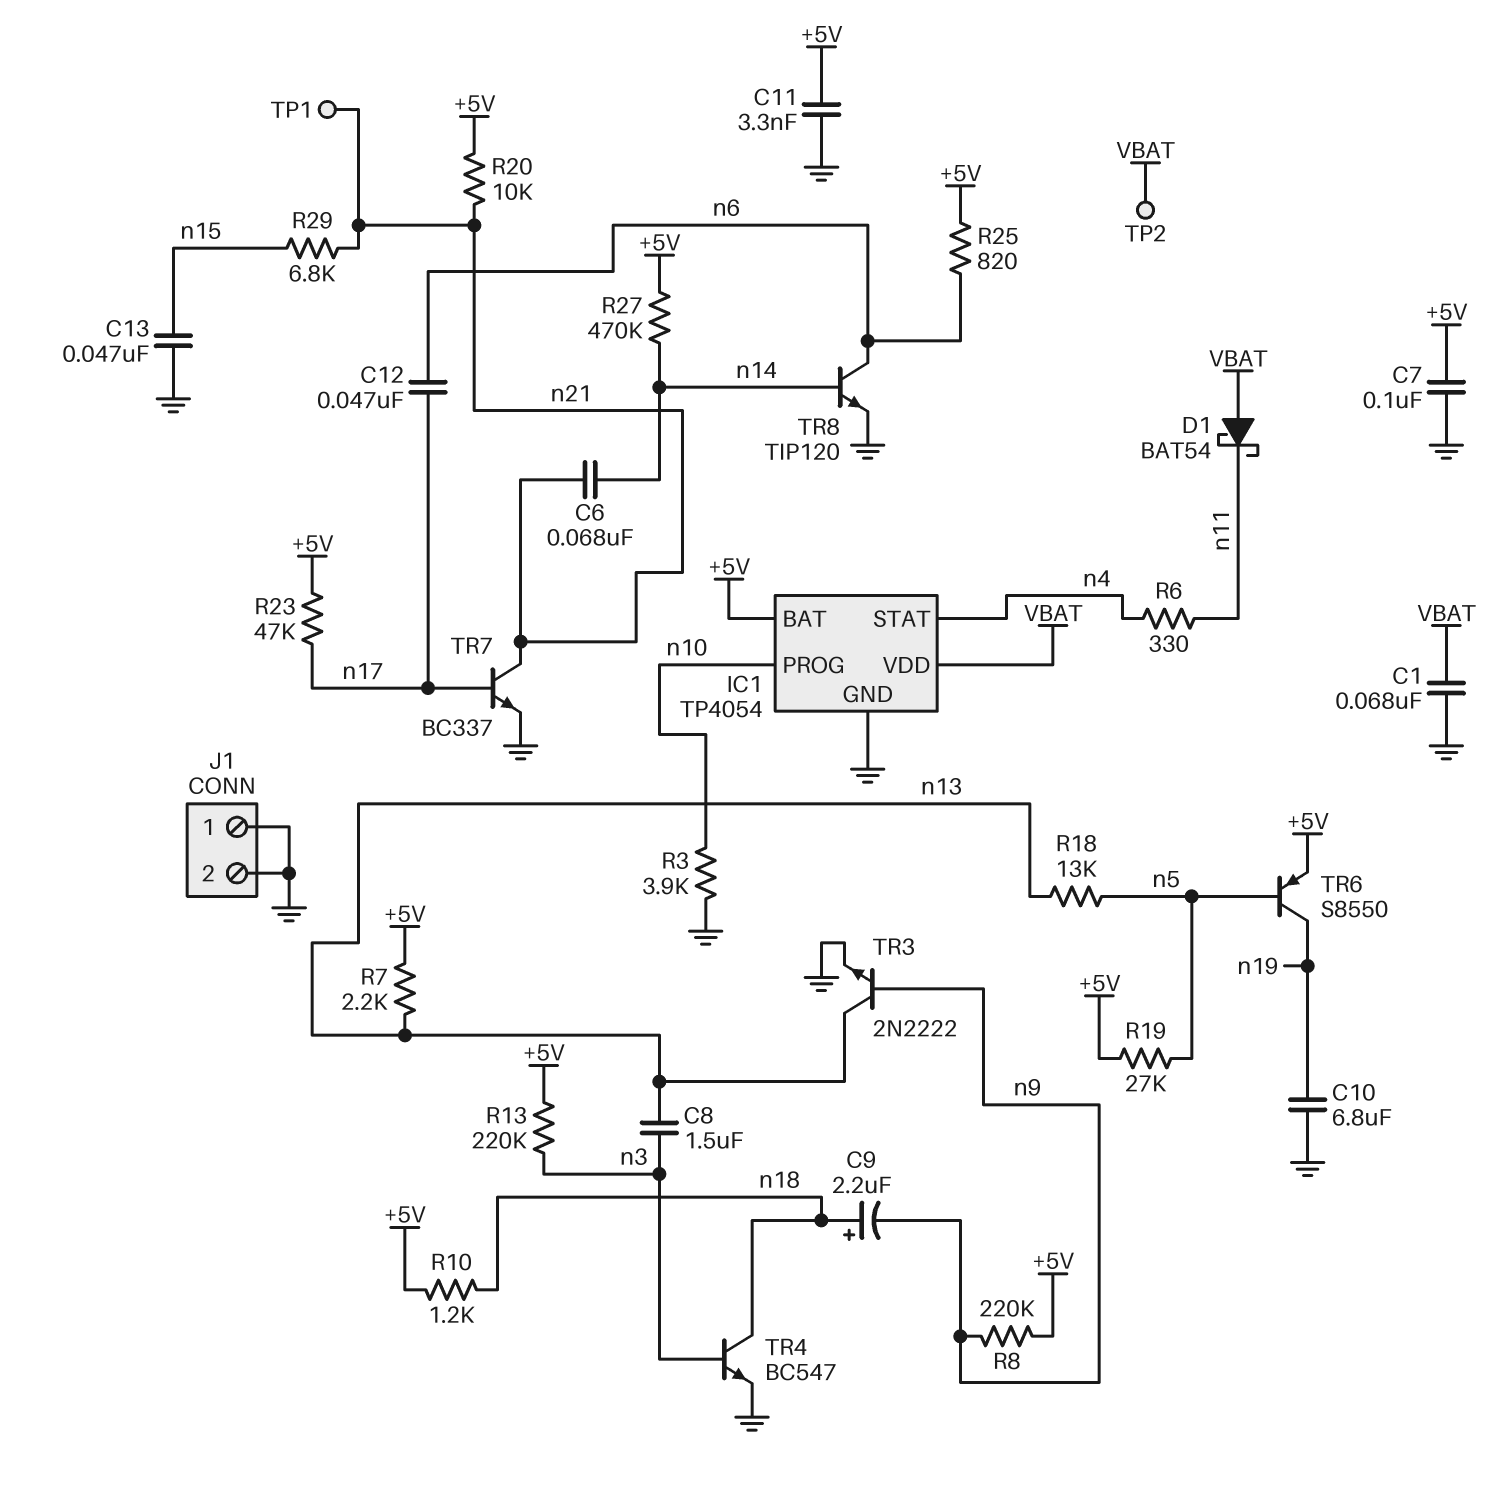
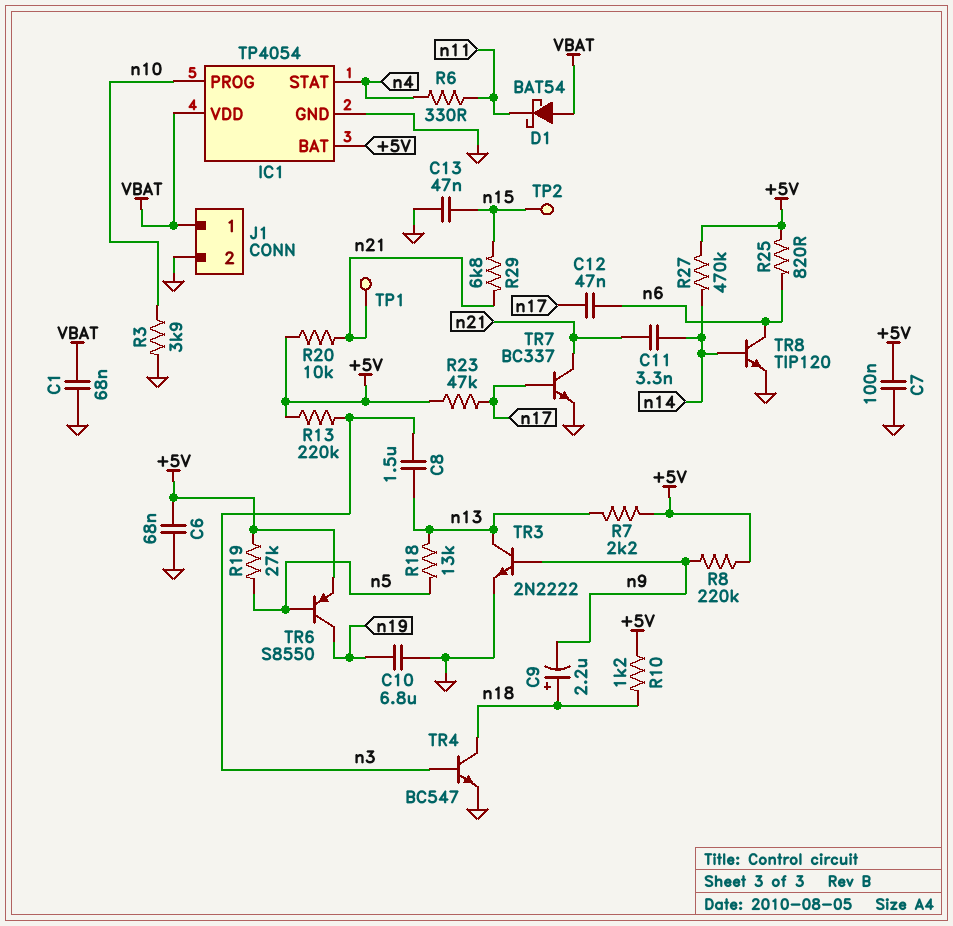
C6: 68nF (n14, n21) -> 68nF (+5V, GND)
C11: 3.3nF (+5V, GND) -> 3.3nF (n14, n21)
J1 pin 1: GND -> VBAT
TP2: test point (VBAT) -> test point (n15)

